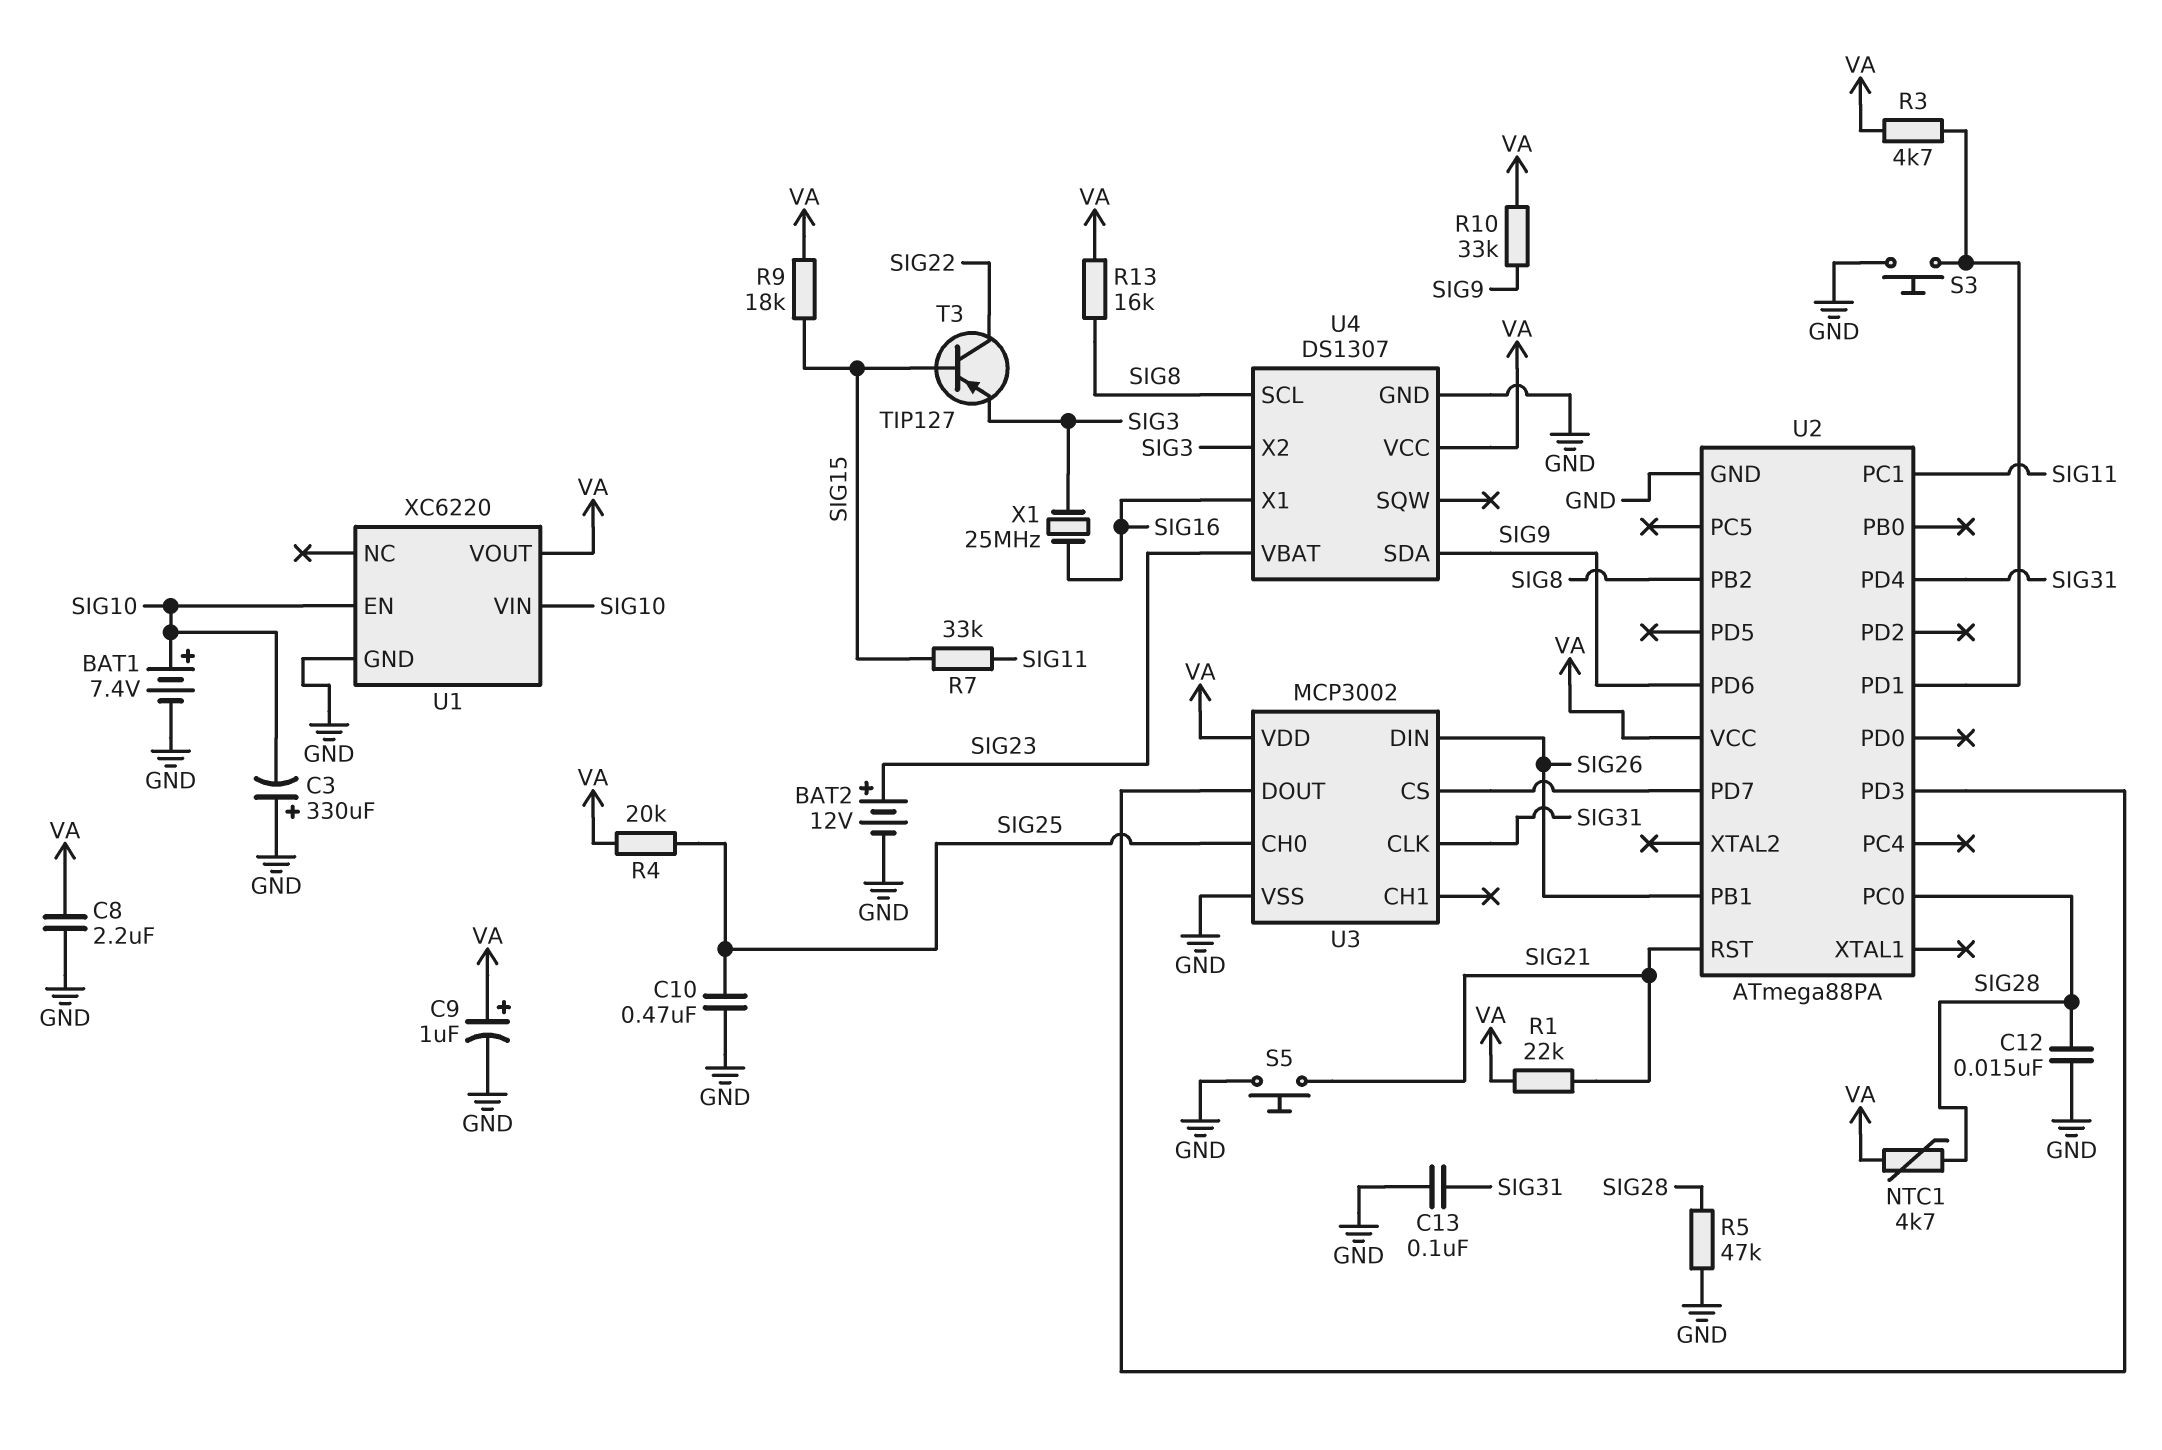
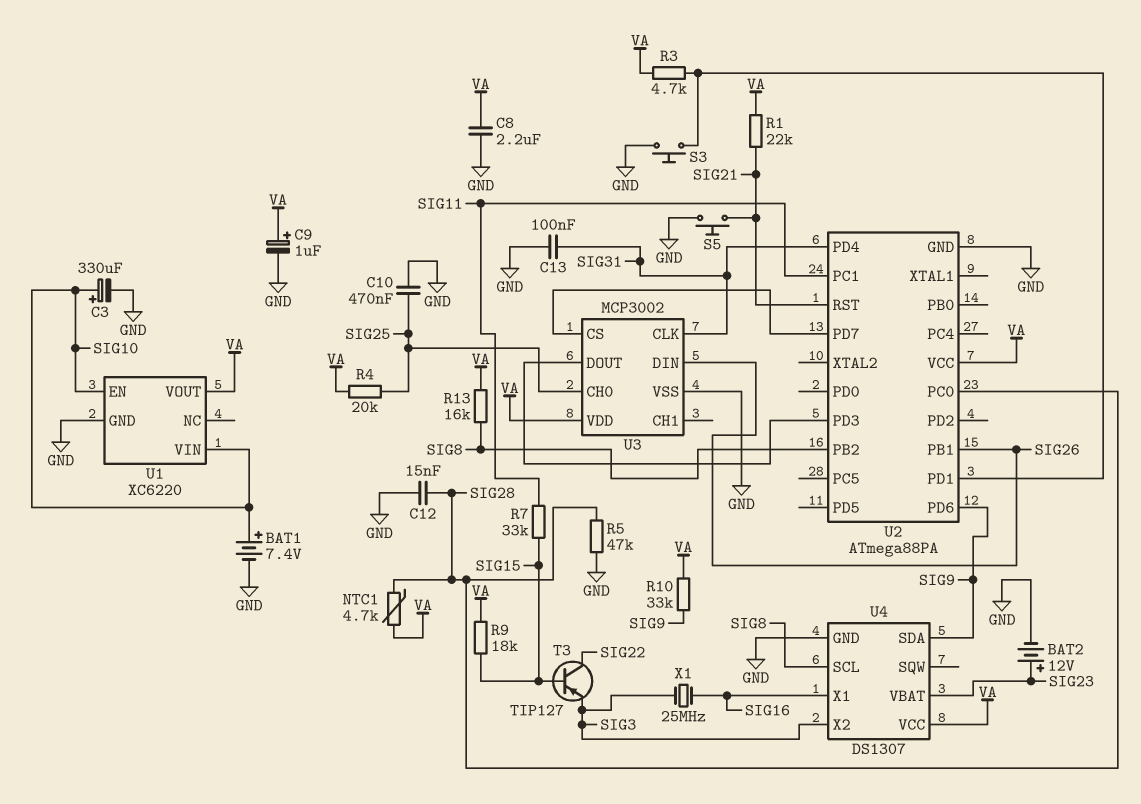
C3: 330uF (plus GND, minus SIG10) -> 330uF (plus SIG10, minus GND)

